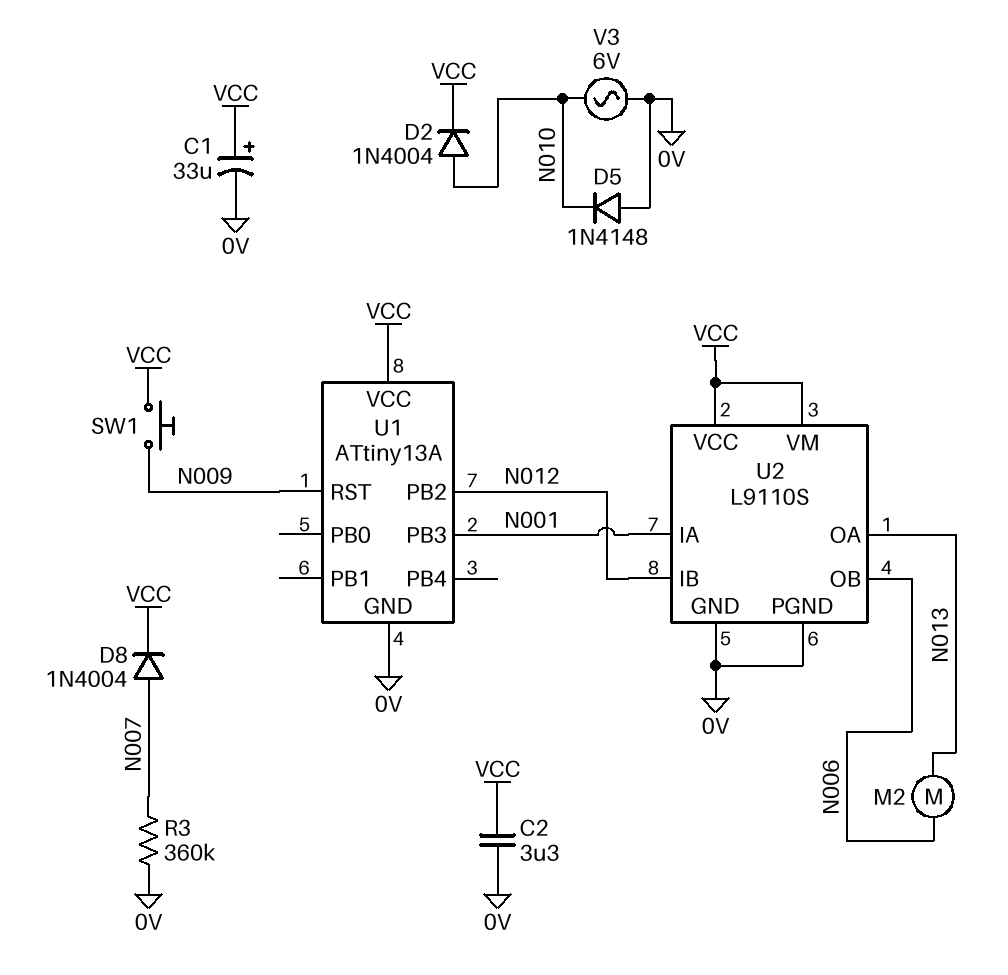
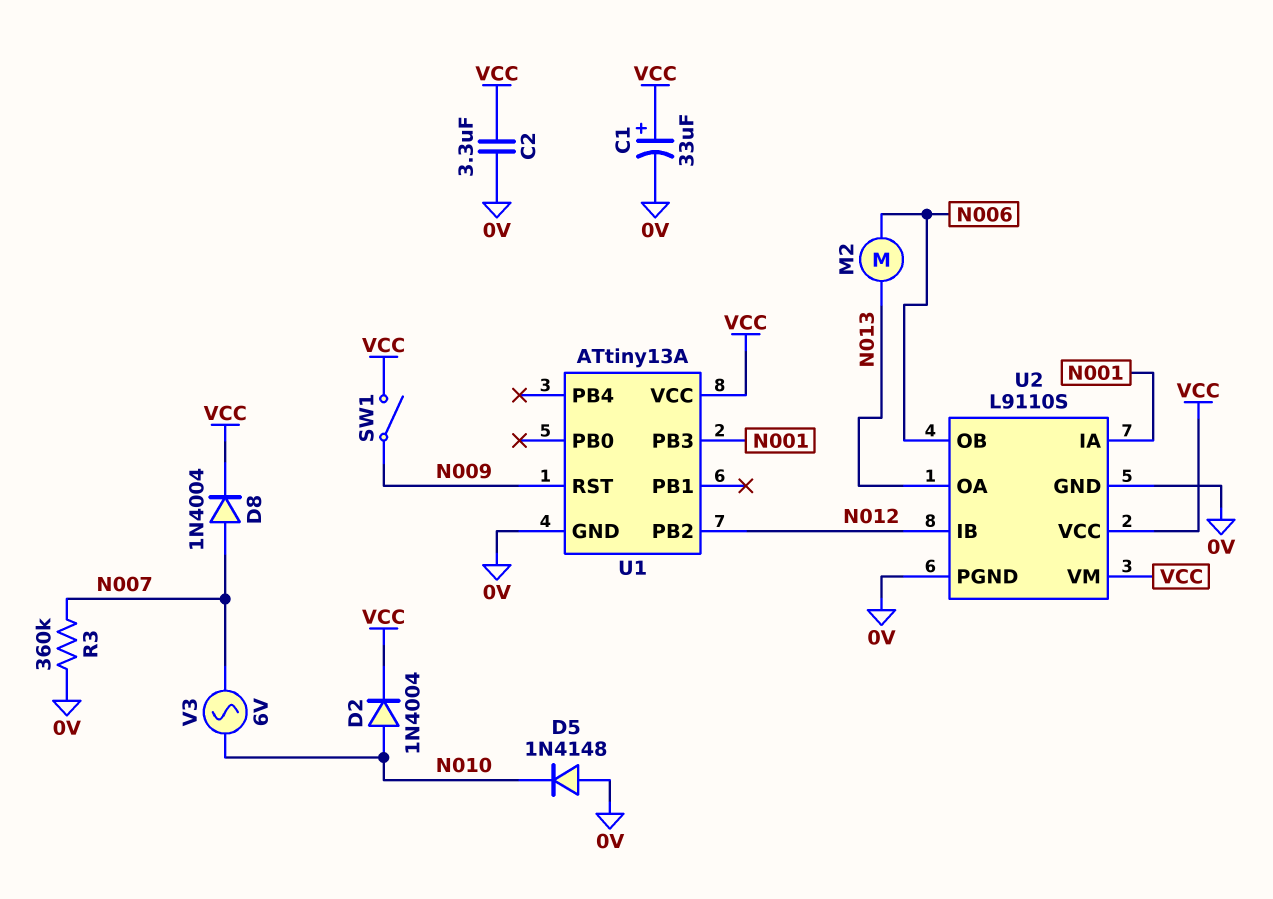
SW1: button (N009, VCC) -> switch (N009, VCC)
V3: AC 6V (0V, N010) -> AC 6V (N007, N010)

